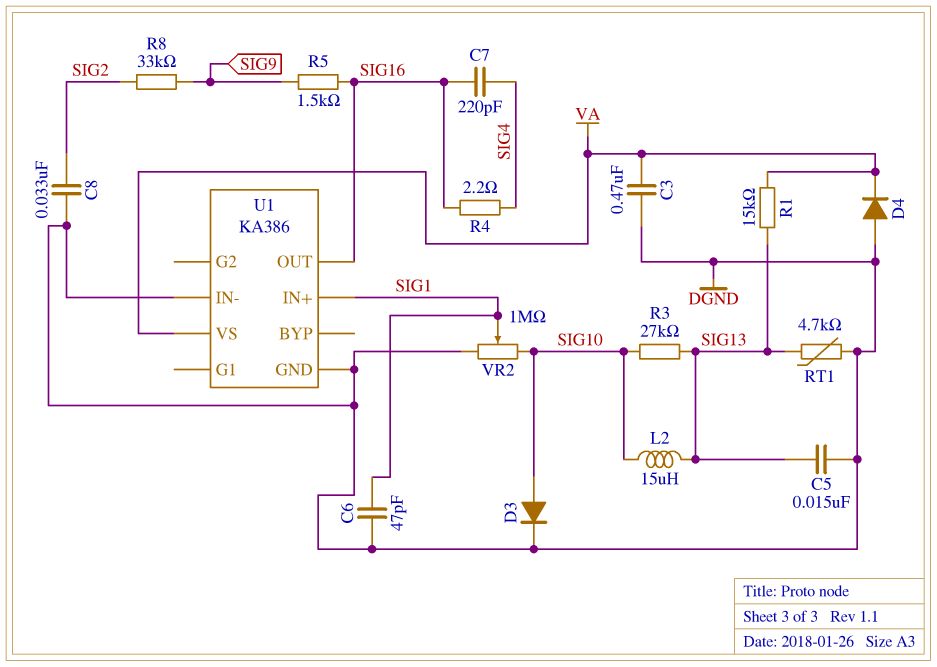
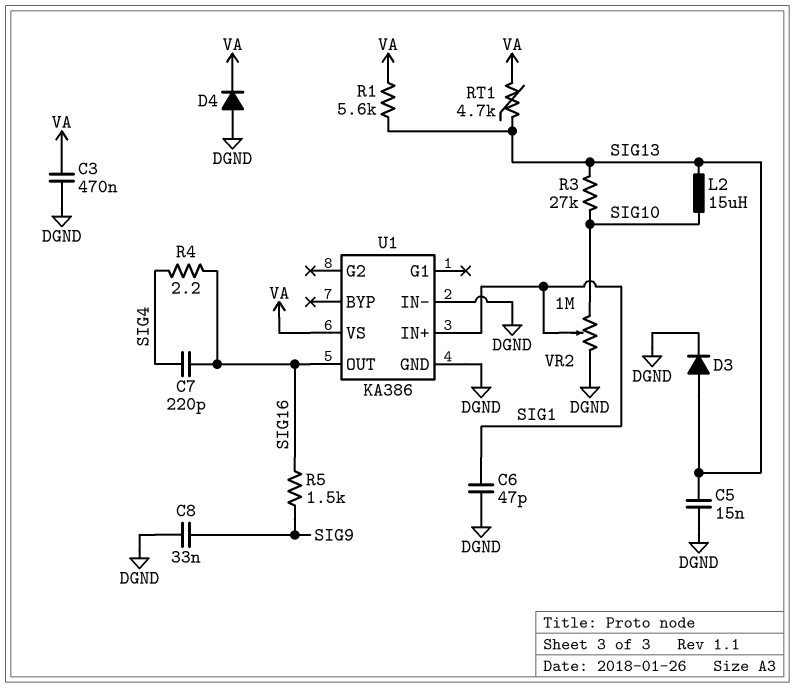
C8: 33nF (DGND, SIG2) -> 33nF (DGND, SIG9)
D3: diode (A SIG10, K DGND) -> diode (A SIG13, K DGND)
R1: 15k (SIG13, VA) -> 5.6k (SIG13, VA)
R8: 33k (SIG2, SIG9) -> none
RT1: 4.7k (DGND, SIG13) -> 4.7k (SIG13, VA)

